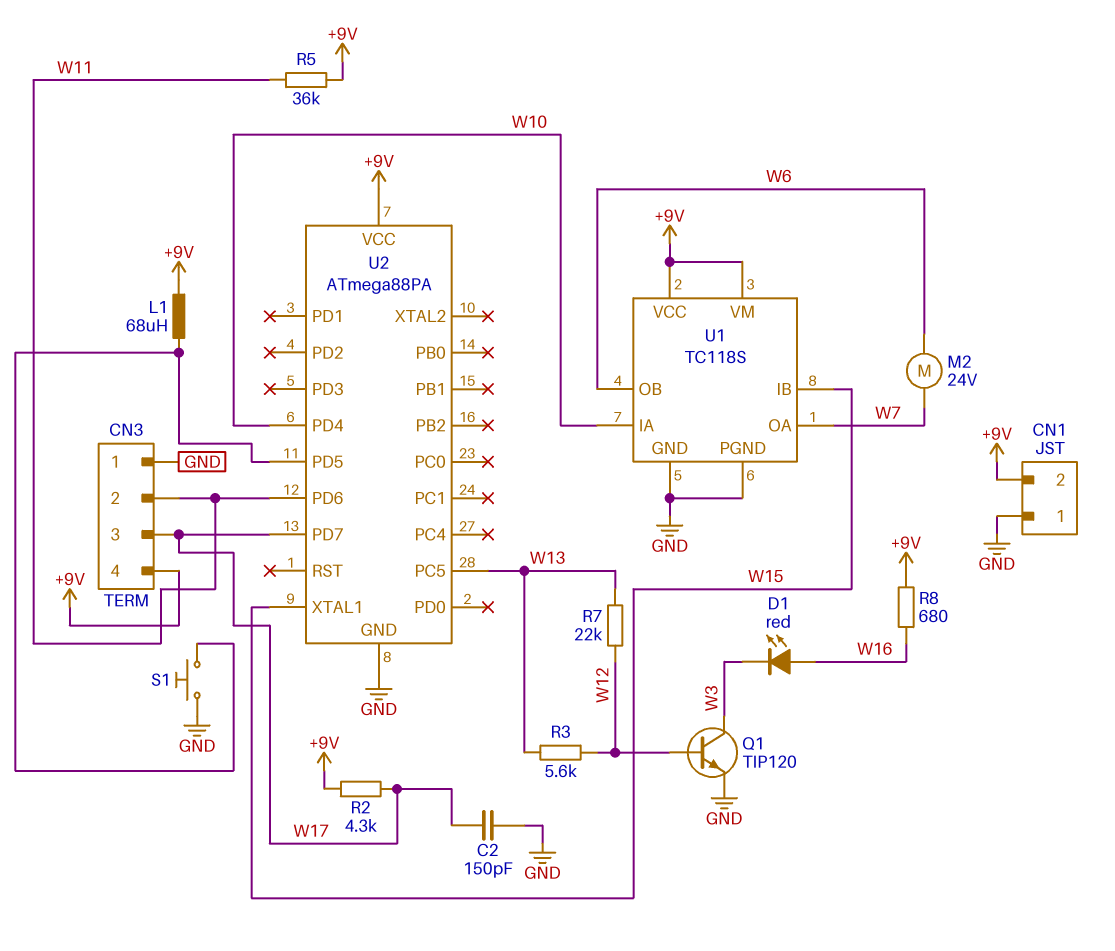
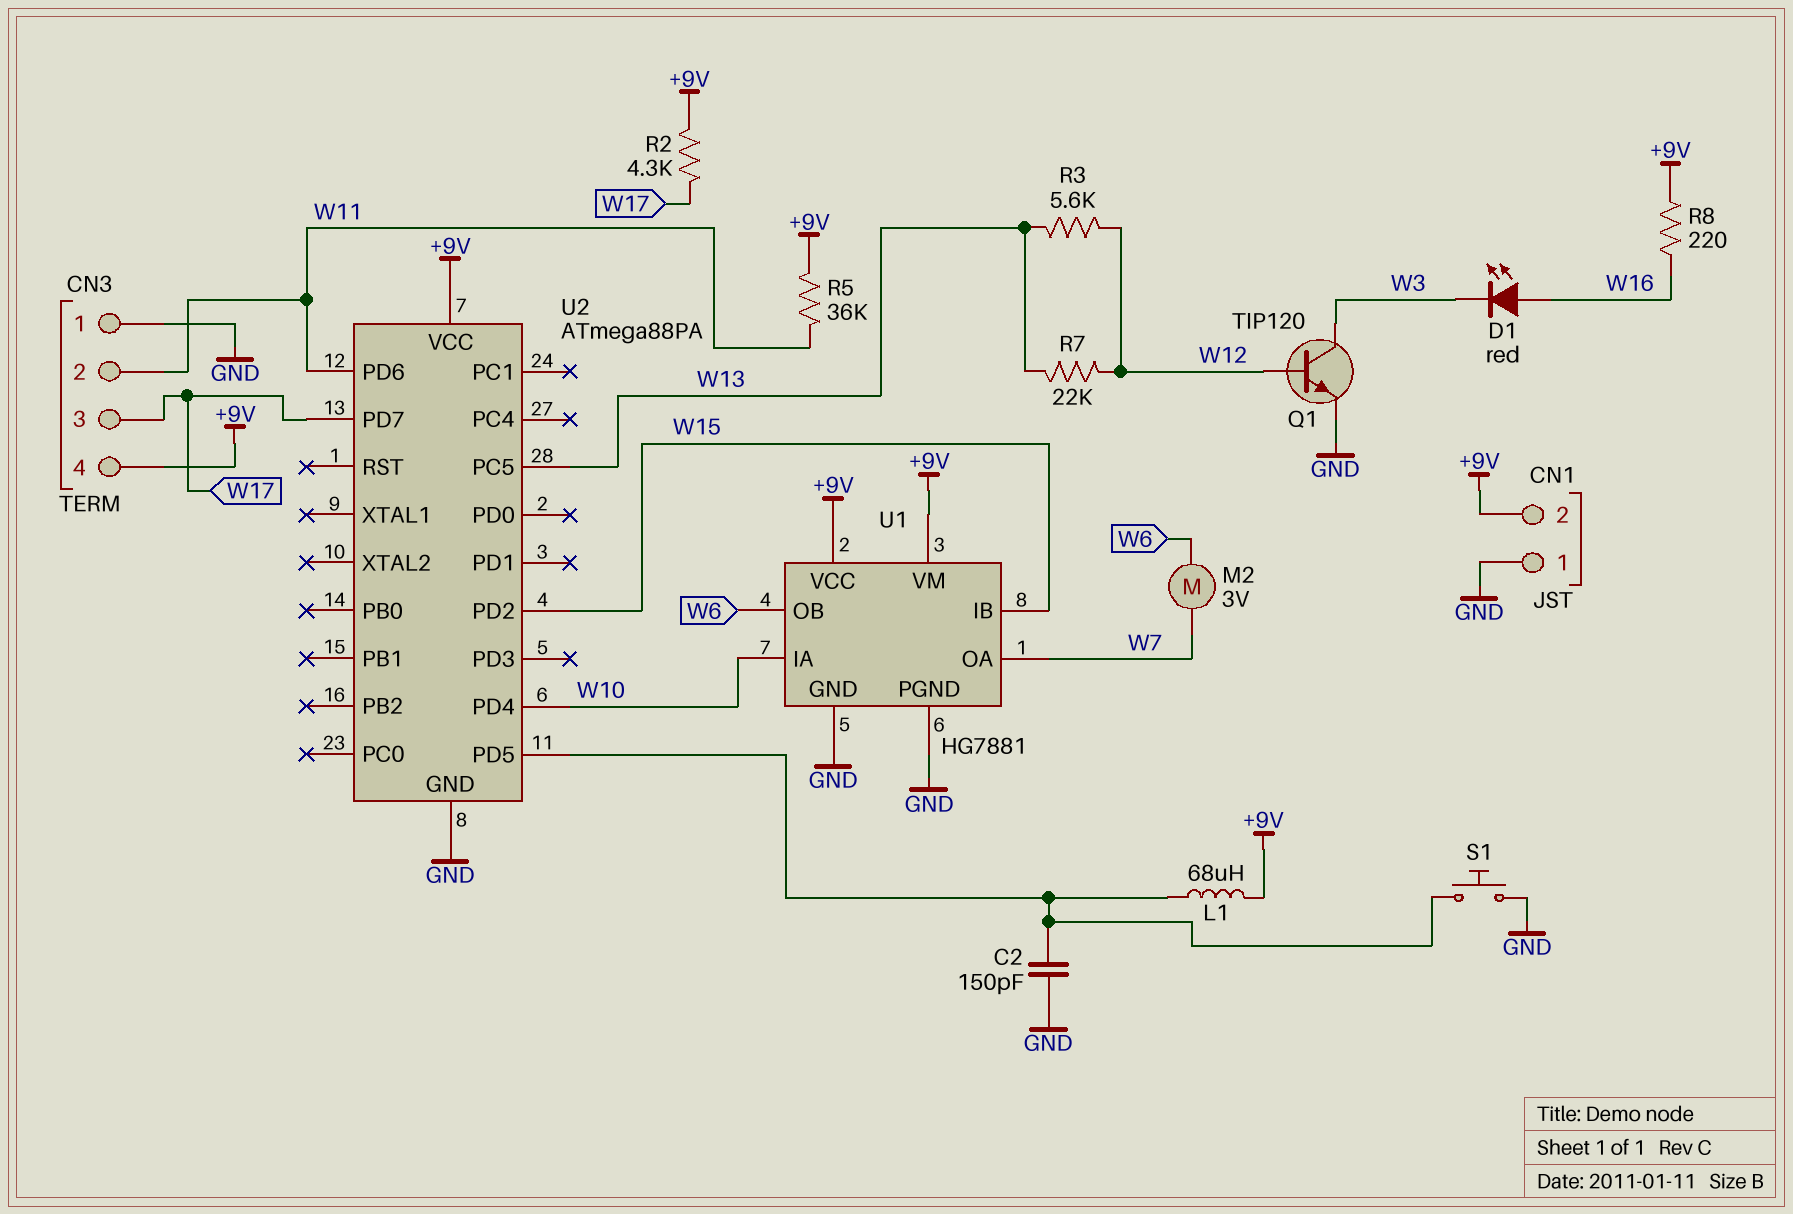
C2: 150pF (GND, W17) -> 150pF (GND, U2/PD5)
M2: motor 24V (W6, W7) -> motor 3V (W6, W7)
R8: 680 (+9V, W16) -> 220 (+9V, W16)
U1: TC118S -> HG7881
U2 pin PD2: none -> W15
U2 pin XTAL1: W15 -> none

